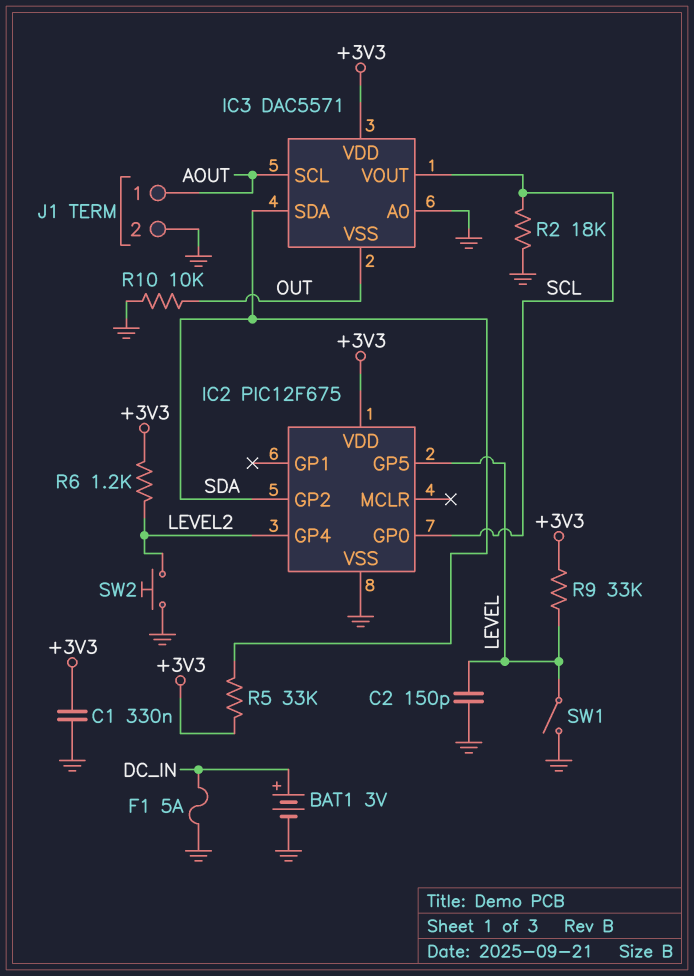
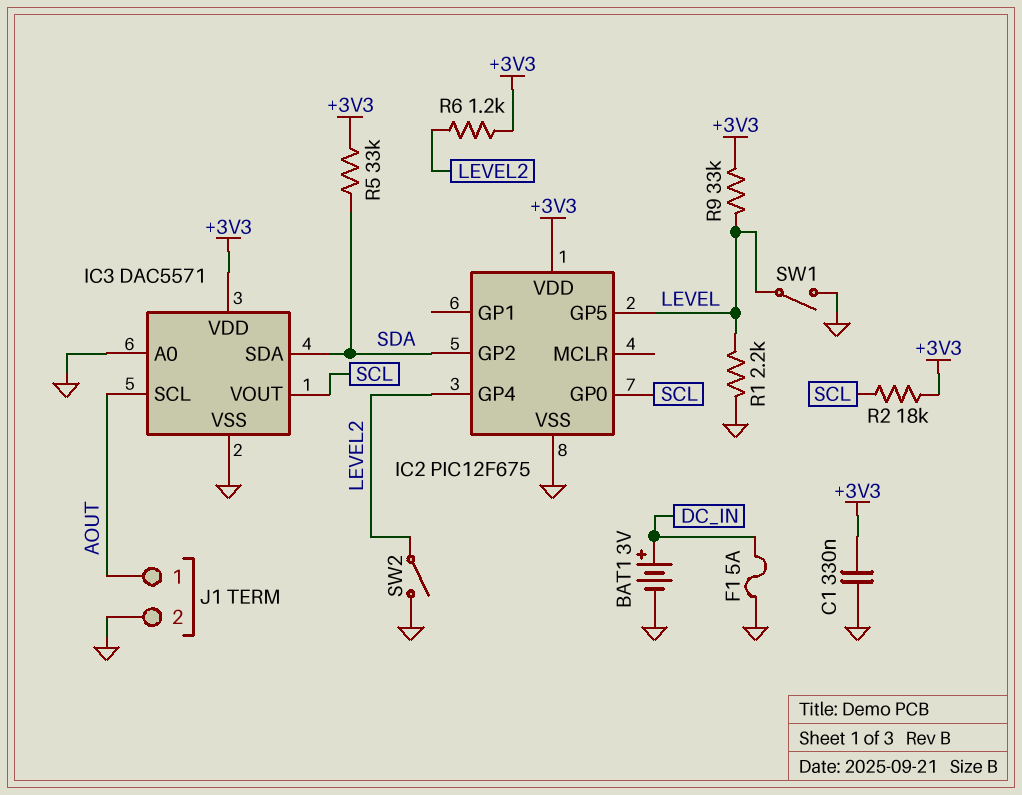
C2: 150pF (GND, LEVEL) -> none
IC3 pin VSS: OUT -> GND
R1: none -> 2.2k (GND, LEVEL)
R2: 18k (GND, SCL) -> 18k (+3V3, SCL)
R10: 10k (GND, OUT) -> none
SW2: button (GND, LEVEL2) -> switch (GND, LEVEL2)

